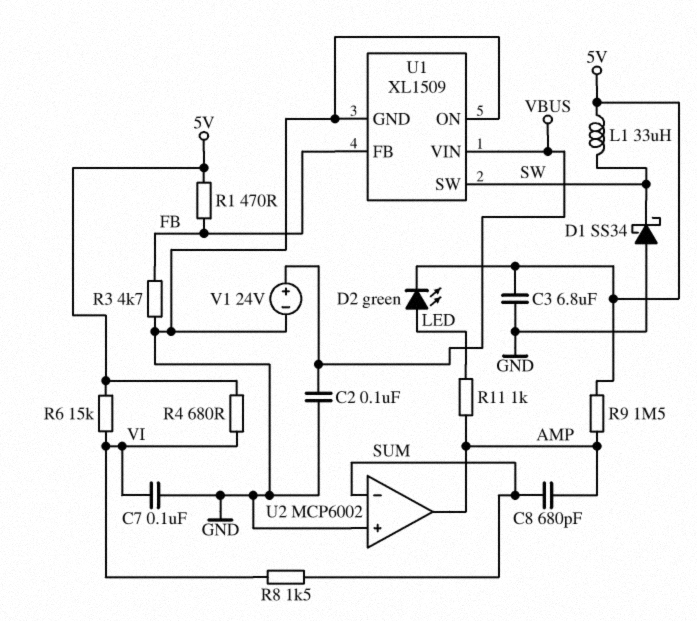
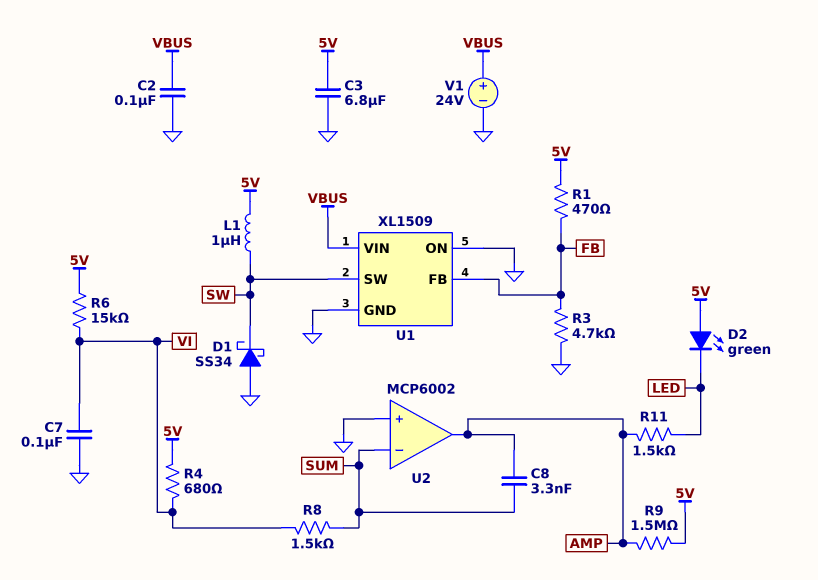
C8: 680pF (AMP, SUM) -> 3.3nF (AMP, SUM)
D2: LED green (A LED, K 5V) -> LED green (A 5V, K LED)
L1: 33uH (5V, SW) -> 1uH (5V, SW)
R11: 1k (AMP, LED) -> 1.5k (AMP, LED)

